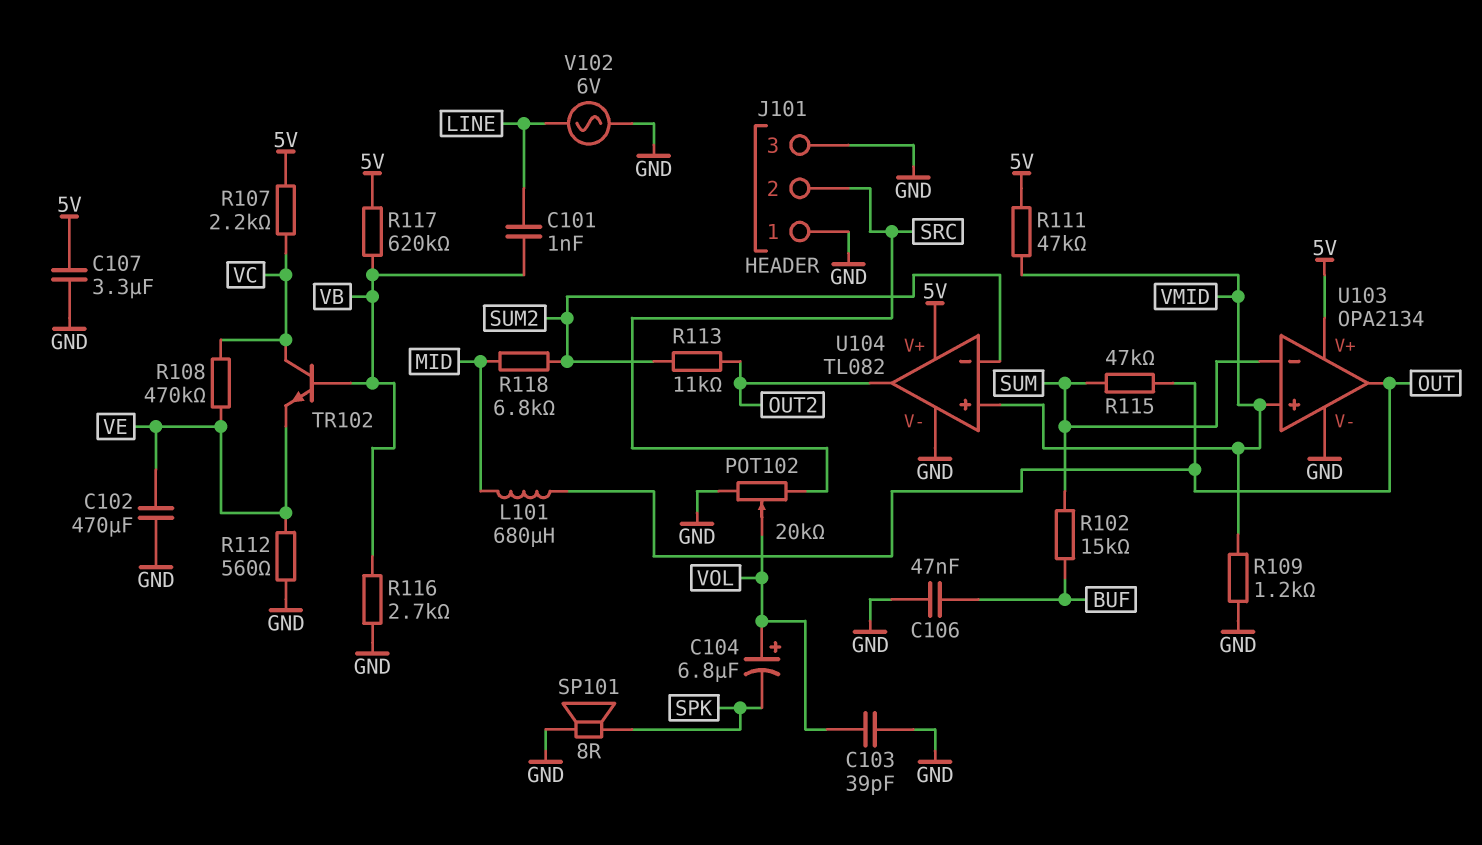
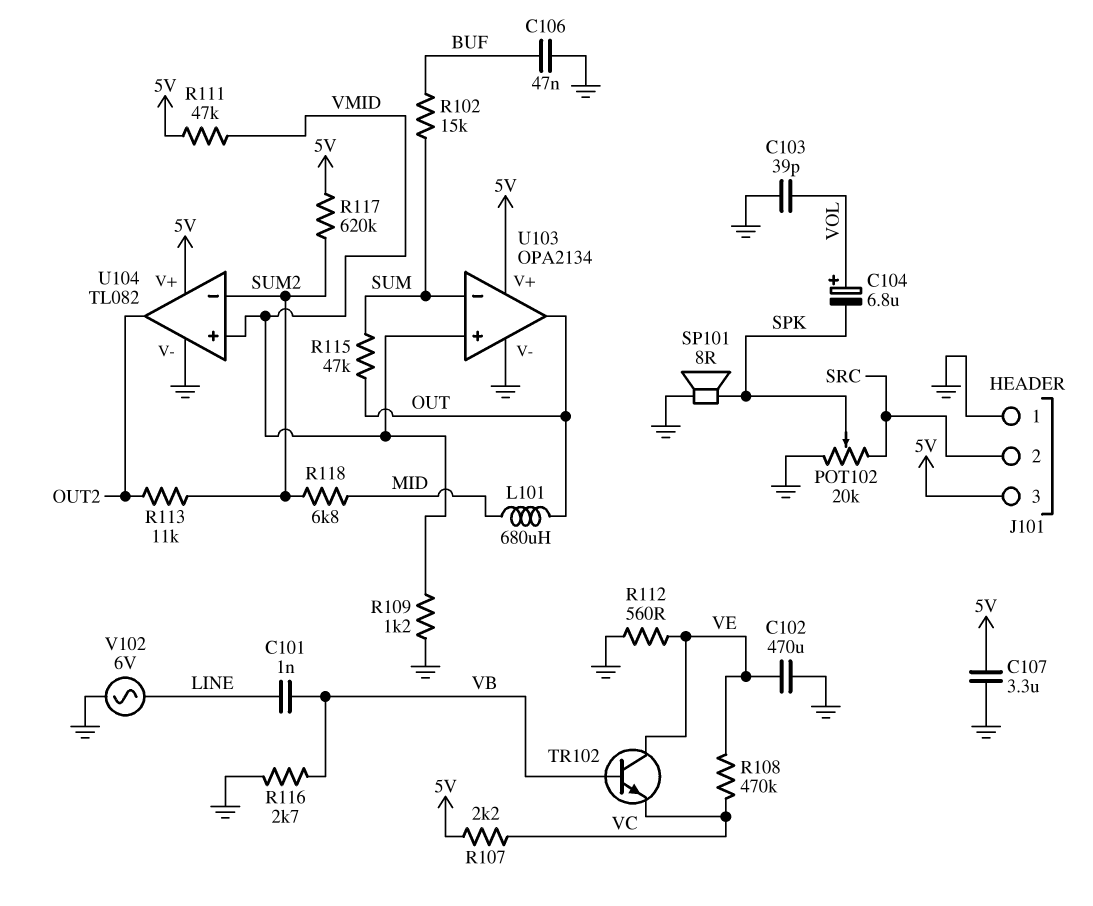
J101 pin 3: GND -> 5V
POT102: 20k (GND, SRC, wiper VOL) -> 20k (GND, SRC, wiper SPK)
R117: 620k (5V, VB) -> 620k (5V, SUM2)
TR102: NPN (B VB, C VC, E VE) -> NPN (B VB, C VE, E VC)

